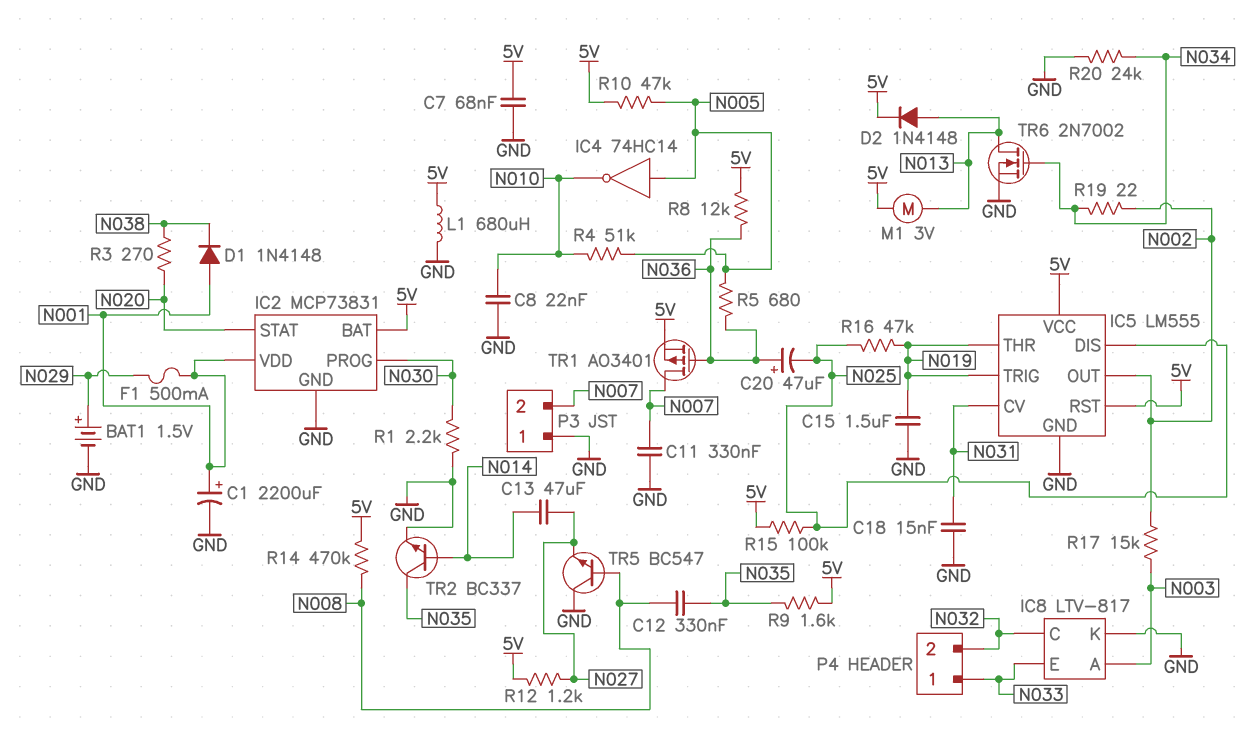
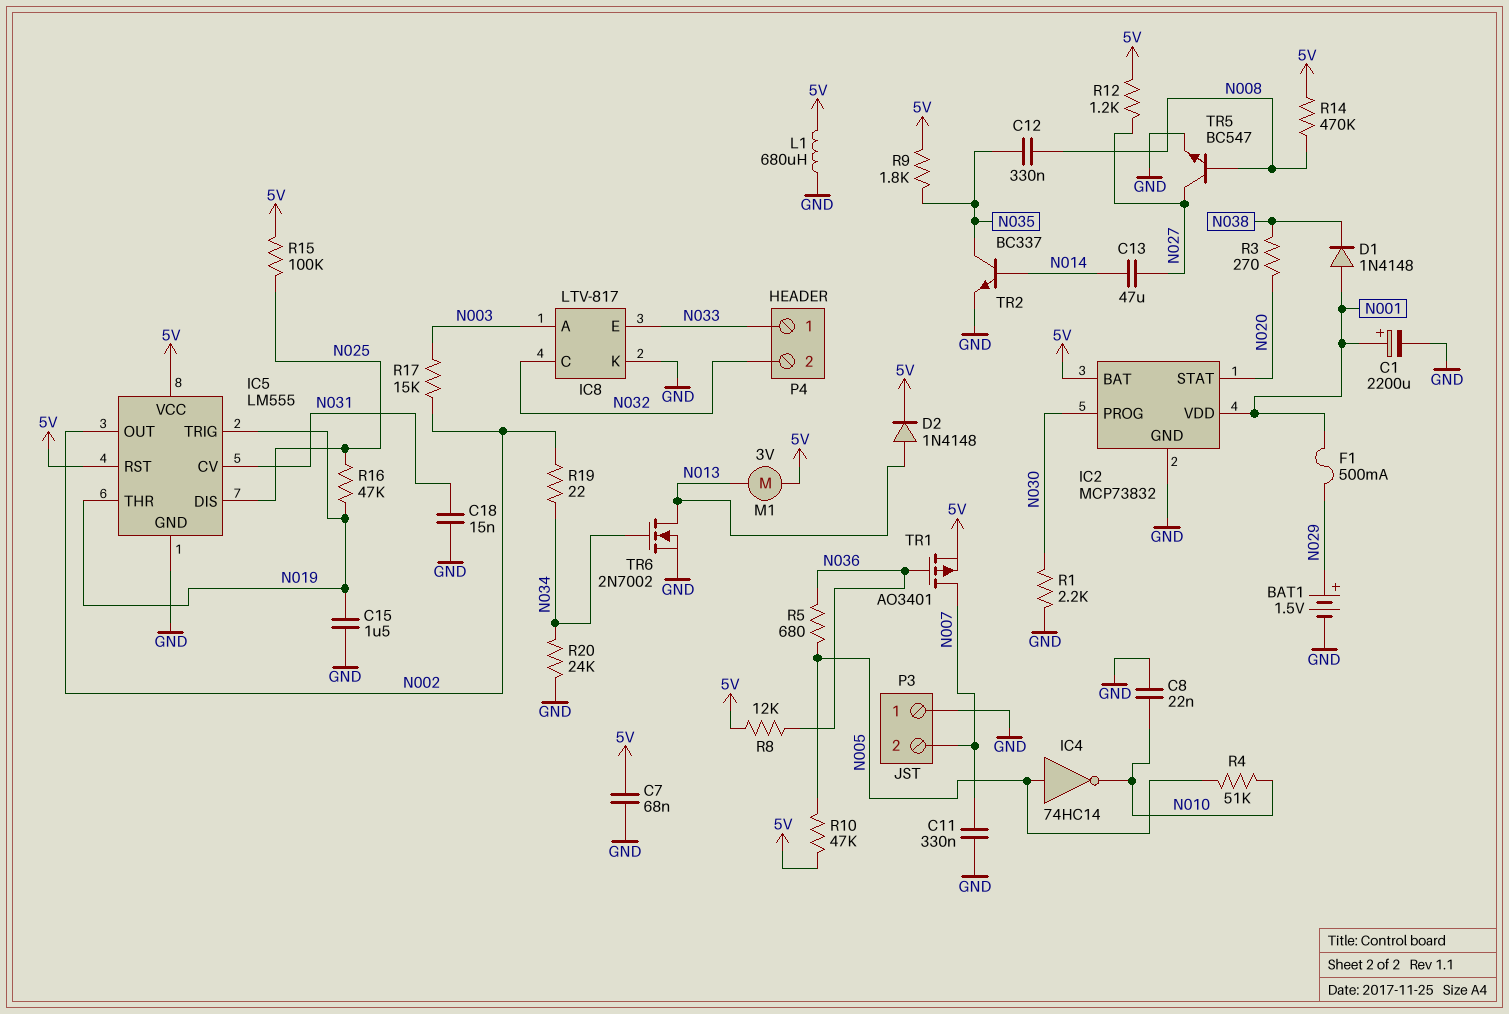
C20: 47uF (plus N036, minus N025) -> none
IC2: MCP73831 -> MCP73832
R9: 1.6k (5V, N035) -> 1.8k (5V, N035)
TR5: NPN BC547 (B N008, C GND, E N027) -> NPN BC547 (B N008, C N027, E GND)

